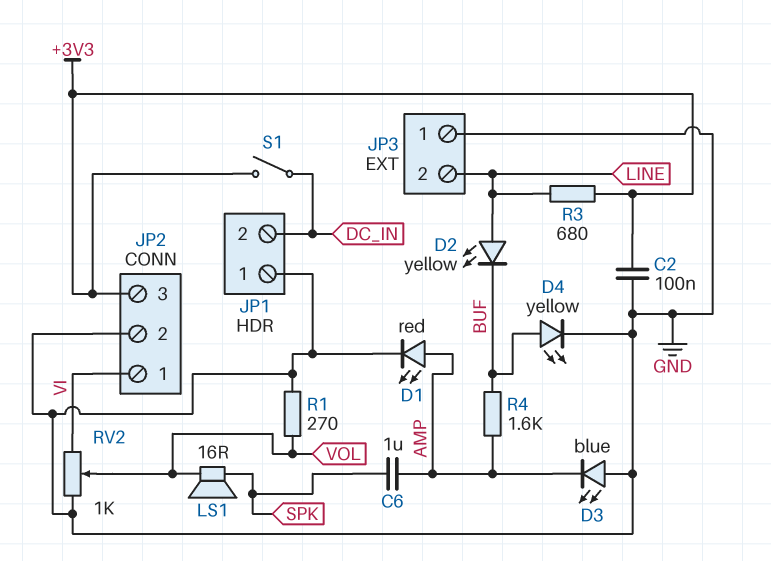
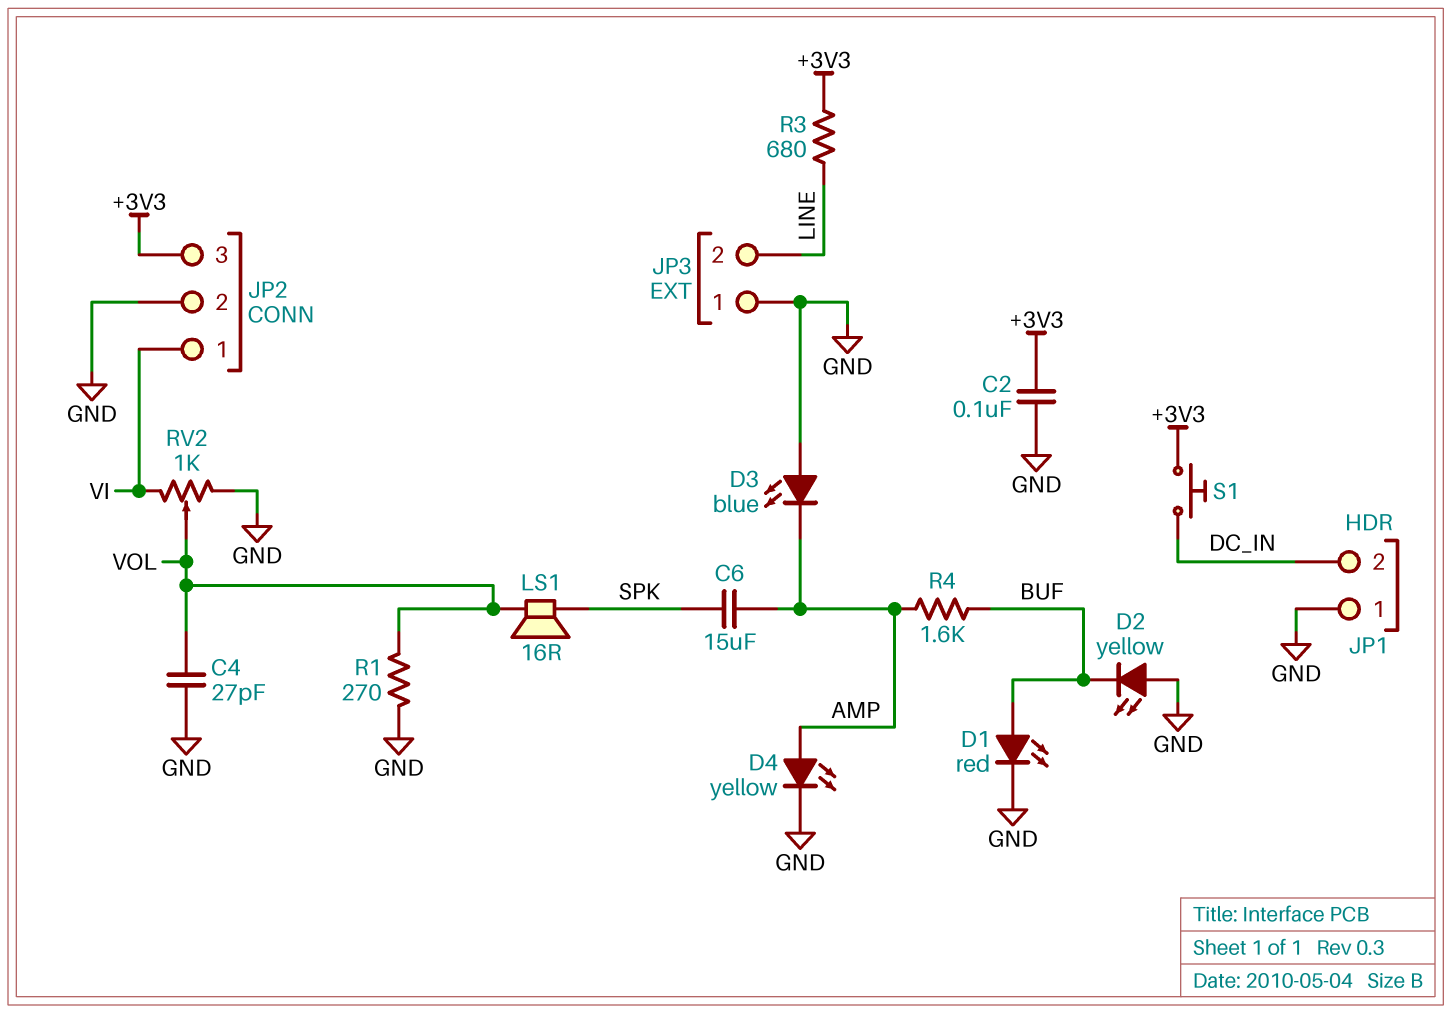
C4: none -> 27pF (GND, VOL)
C6: 1uF (AMP, SPK) -> 15uF (AMP, SPK)
D1: LED red (A AMP, K GND) -> LED red (A BUF, K GND)
D2: LED yellow (A LINE, K BUF) -> LED yellow (A GND, K BUF)
D4: LED yellow (A BUF, K GND) -> LED yellow (A AMP, K GND)
S1: switch (+3V3, DC_IN) -> button (+3V3, DC_IN)

